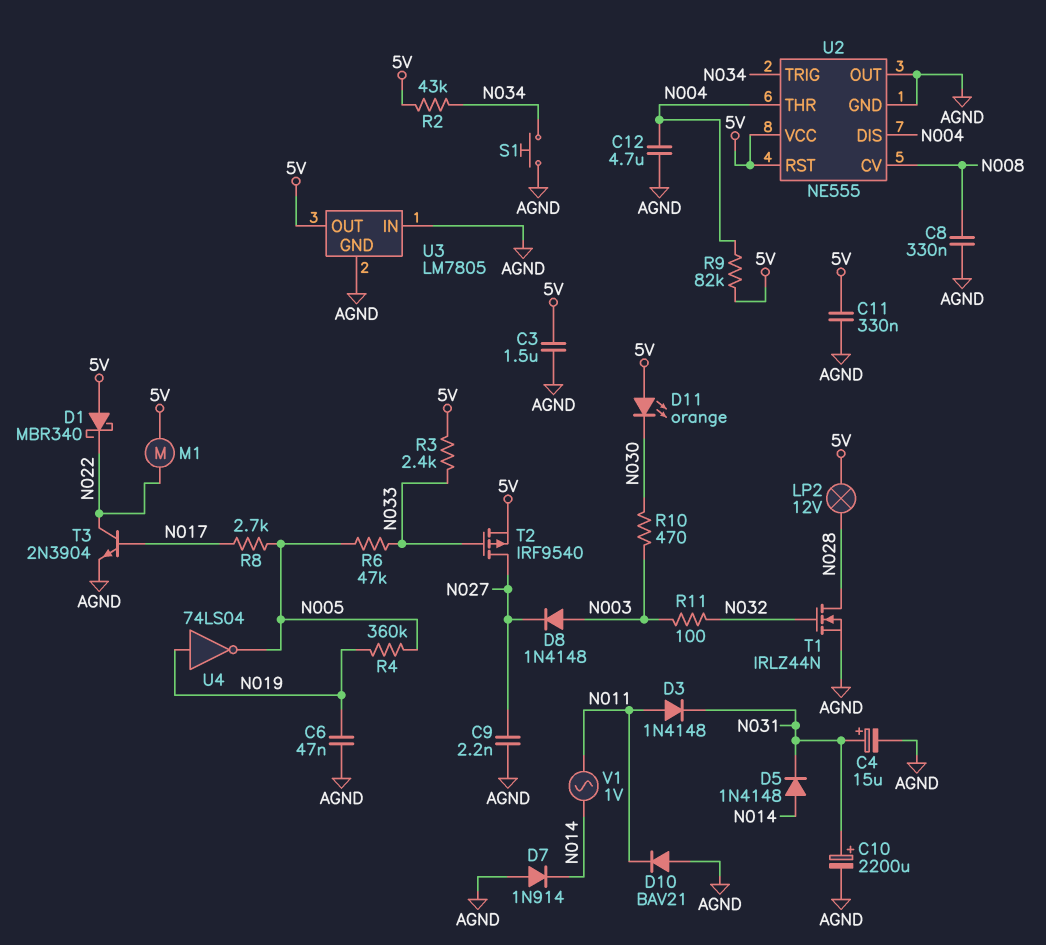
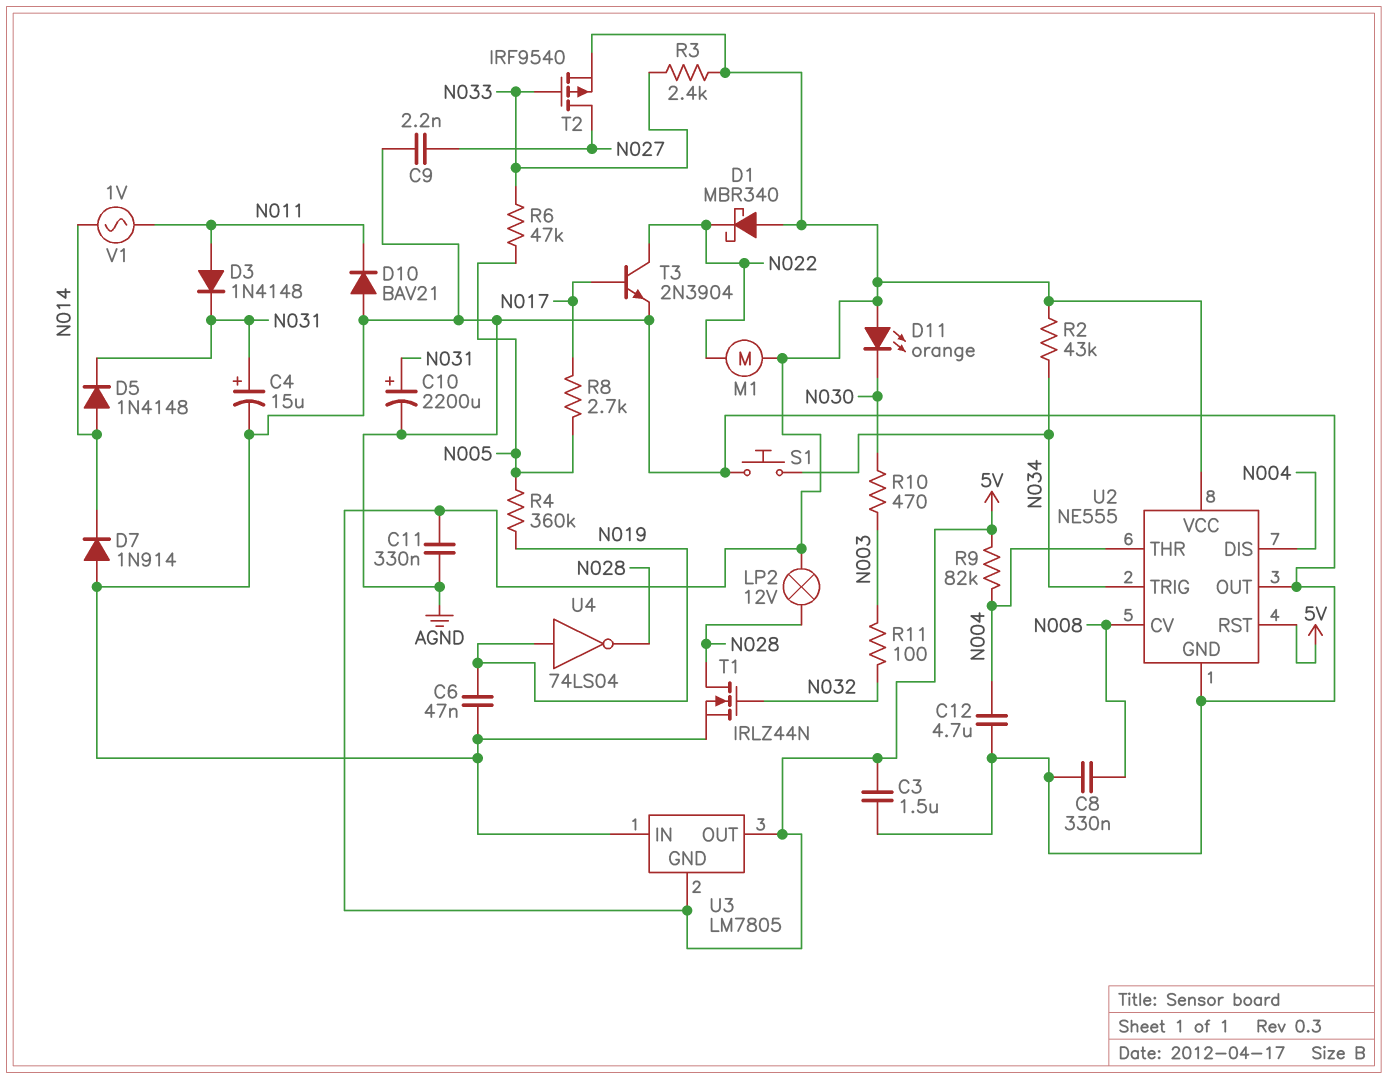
D8: diode 1N4148 (A N003, K N027) -> none
U3 pin GND: AGND -> 5V
U4: NOT 74LS04 (in N019, out N005) -> NOT 74LS04 (in N019, out N028)

